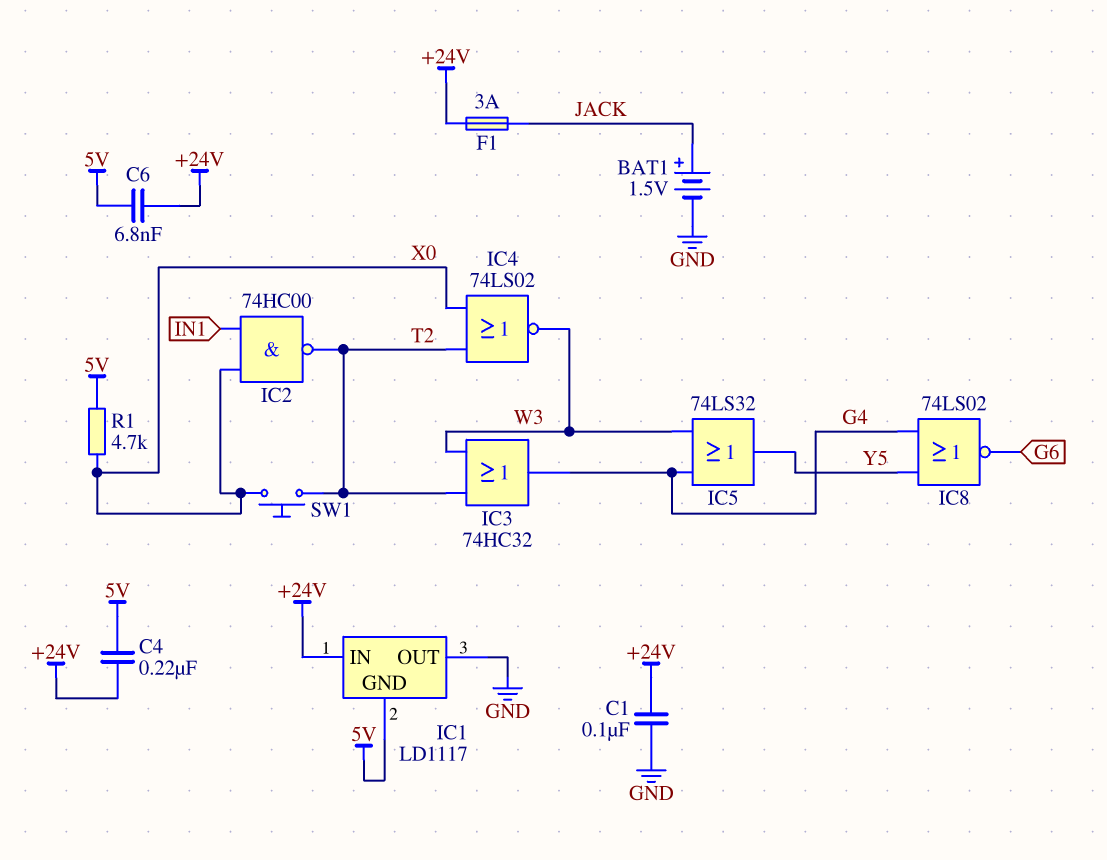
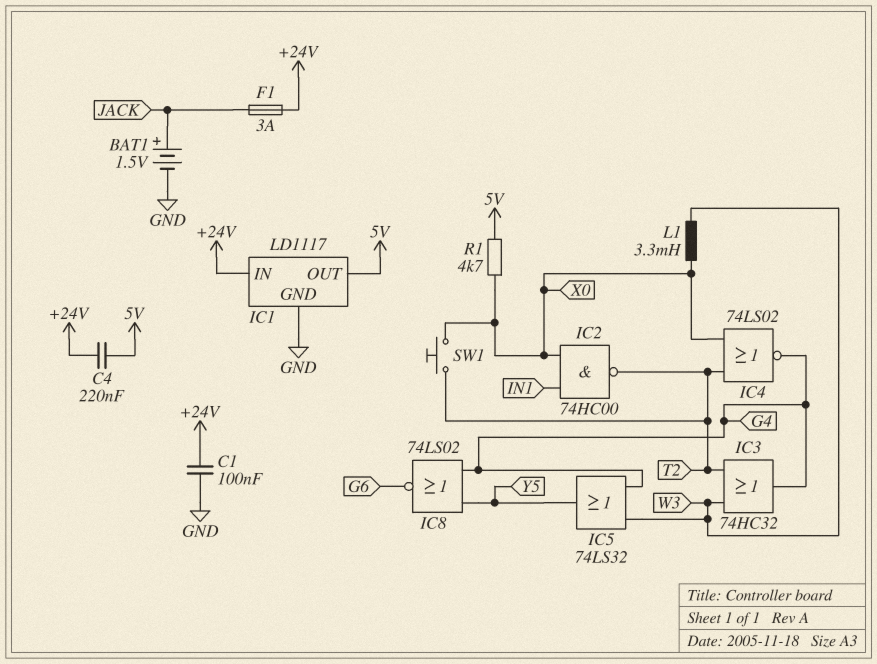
C6: 6.8nF (+24V, 5V) -> none
IC1 pin GND: 5V -> GND
IC1 pin OUT: GND -> 5V
IC4: NOR 74LS02 (in T2, in X0, out W3) -> NOR 74LS02 (in T2, in X0, out G4)
L1: none -> 3.3mH (W3, X0)

